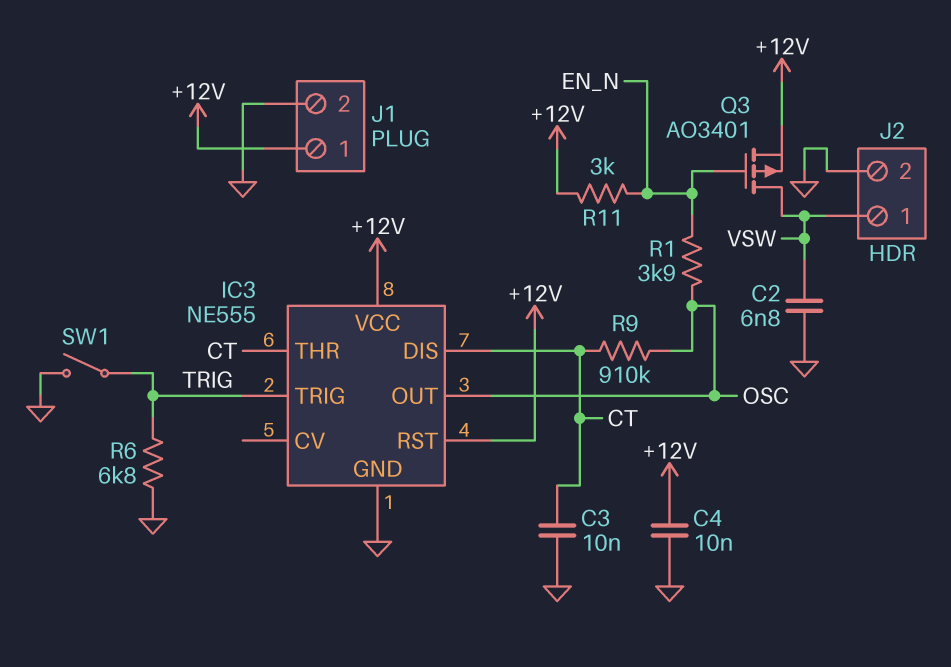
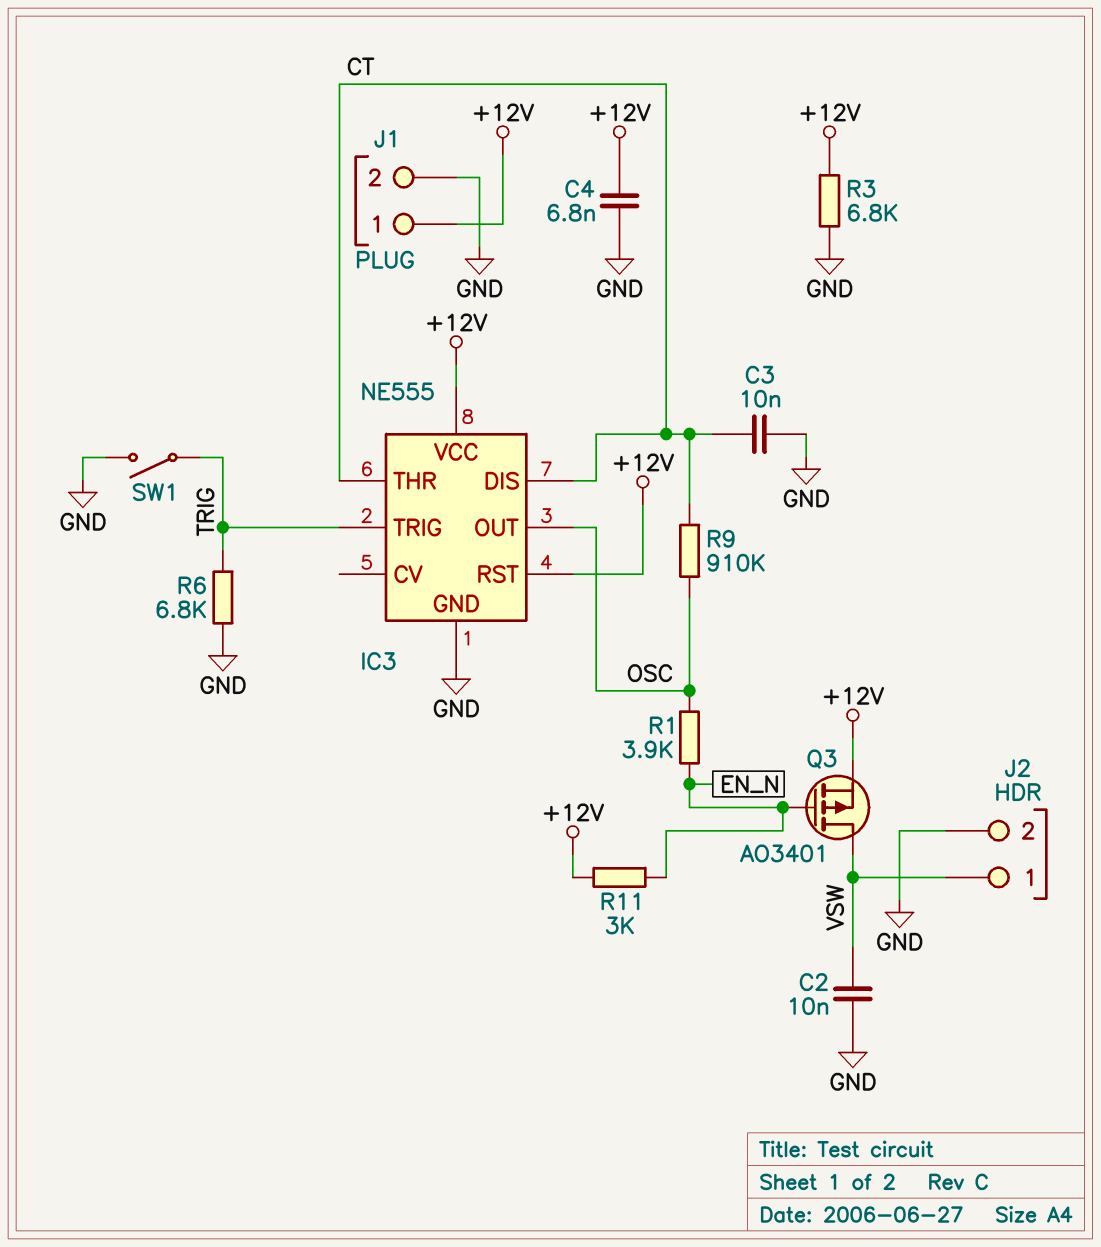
C2: 6.8nF (GND, VSW) -> 10nF (GND, VSW)
C4: 10nF (+12V, GND) -> 6.8nF (+12V, GND)
R3: none -> 6.8k (+12V, GND)

